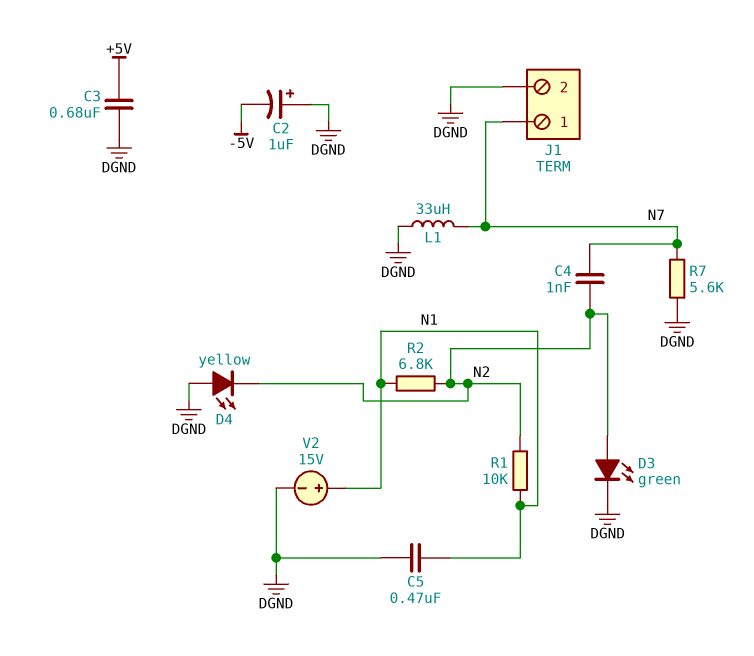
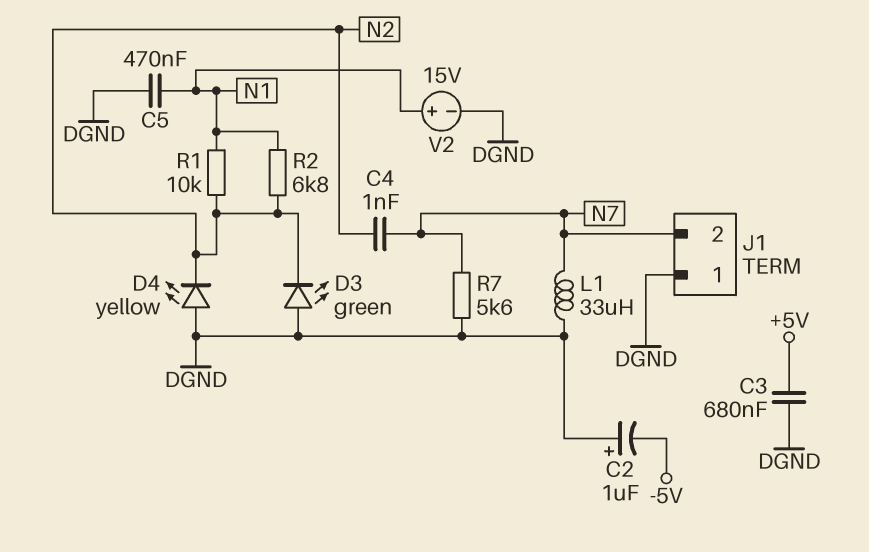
D3: LED green (A N2, K DGND) -> LED green (A DGND, K N2)
J1 pin 1: N7 -> DGND
J1 pin 2: DGND -> N7

